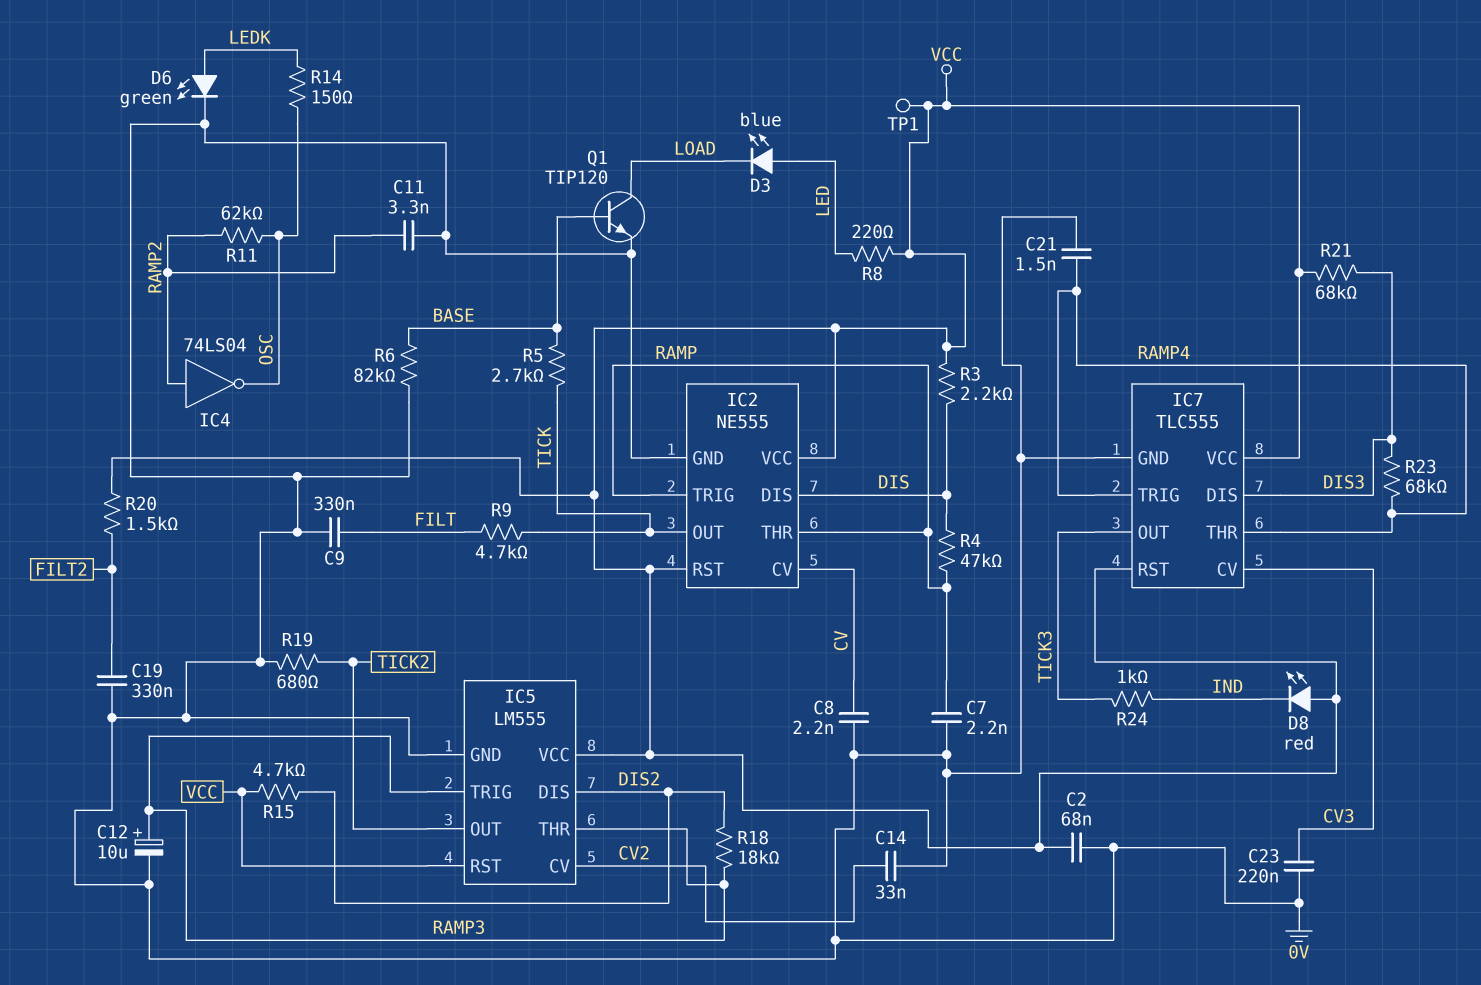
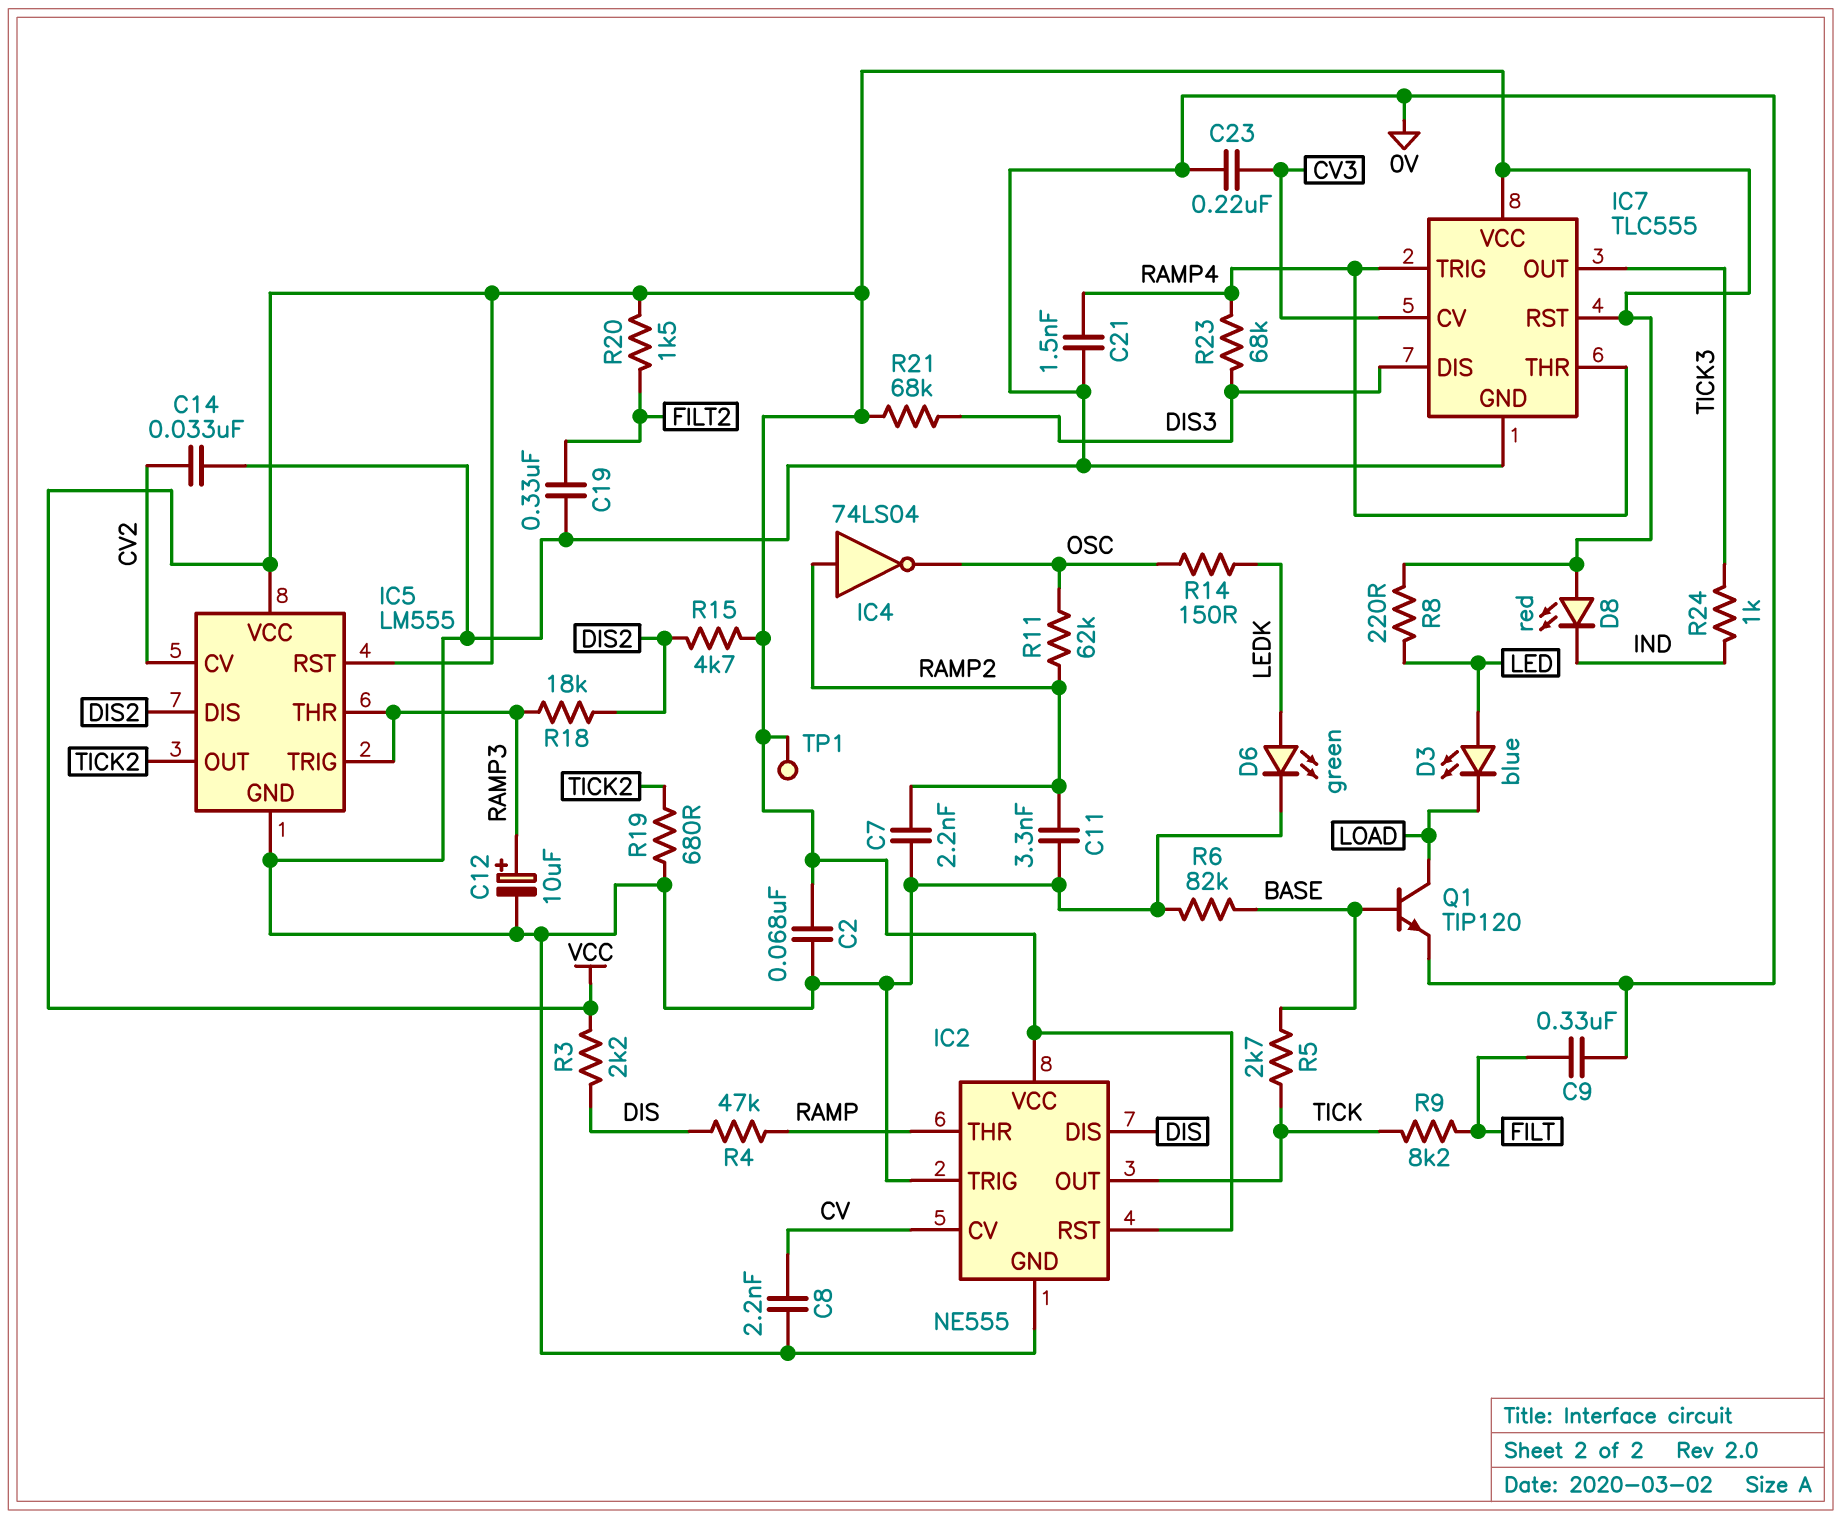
C7: 2.2nF (0V, RAMP) -> 2.2nF (0V, RAMP2)
IC2 pin TRIG: RAMP -> 0V
R9: 4.7k (FILT, TICK) -> 8.2k (FILT, TICK)

